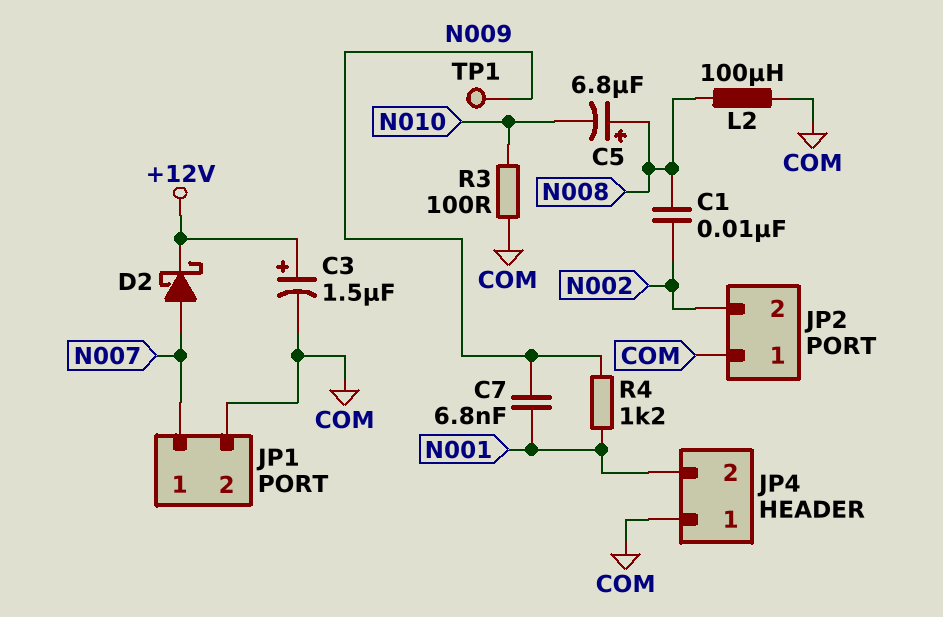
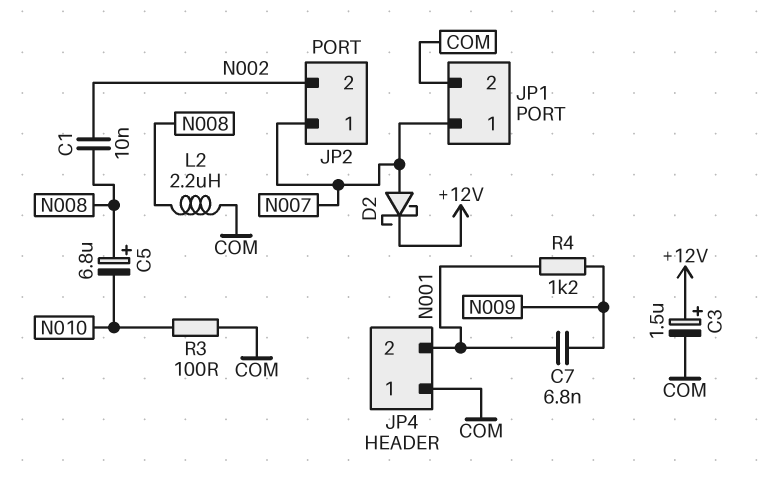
JP2 pin 1: COM -> N007
L2: 100uH (COM, N008) -> 2.2uH (COM, N008)
TP1: test point (N009) -> none

